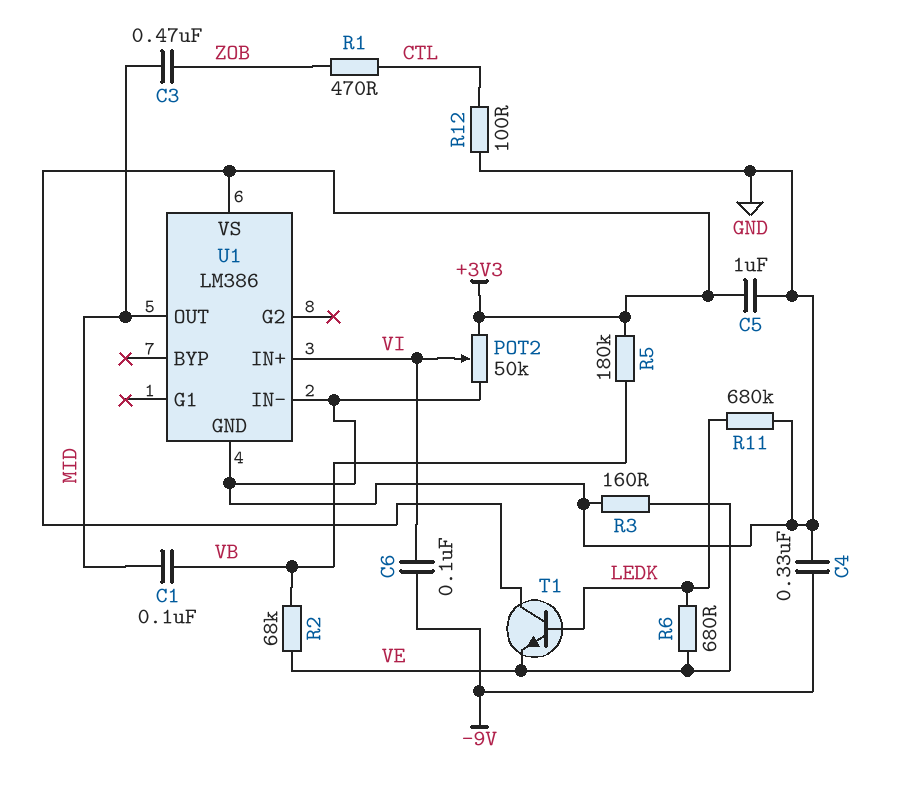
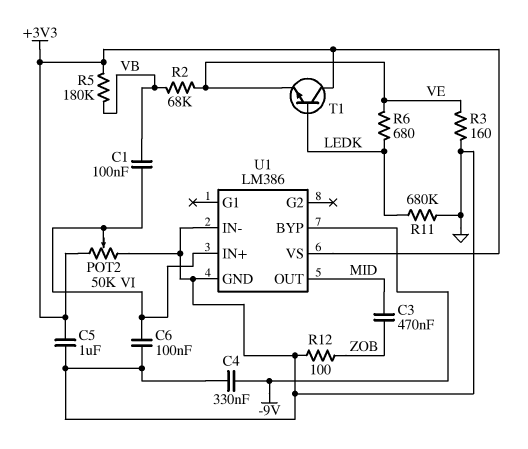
C1: 100nF (MID, VB) -> 100nF (VB, VI)
C6: 100nF (-9V, VI) -> 100nF (GND, VI)
R1: 470 (CTL, ZOB) -> none
R12: 100 (CTL, GND) -> 100 (GND, ZOB)
U1 pin BYP: none -> -9V

